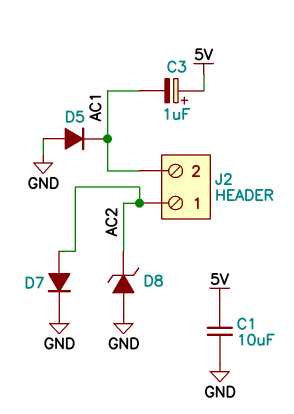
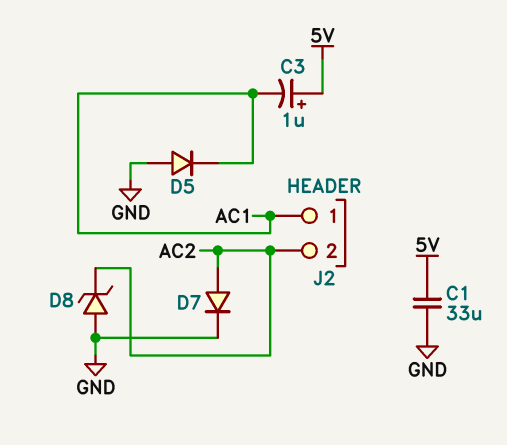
C1: 10uF (5V, GND) -> 33uF (5V, GND)
J2 pin 1: AC2 -> AC1
J2 pin 2: AC1 -> AC2

